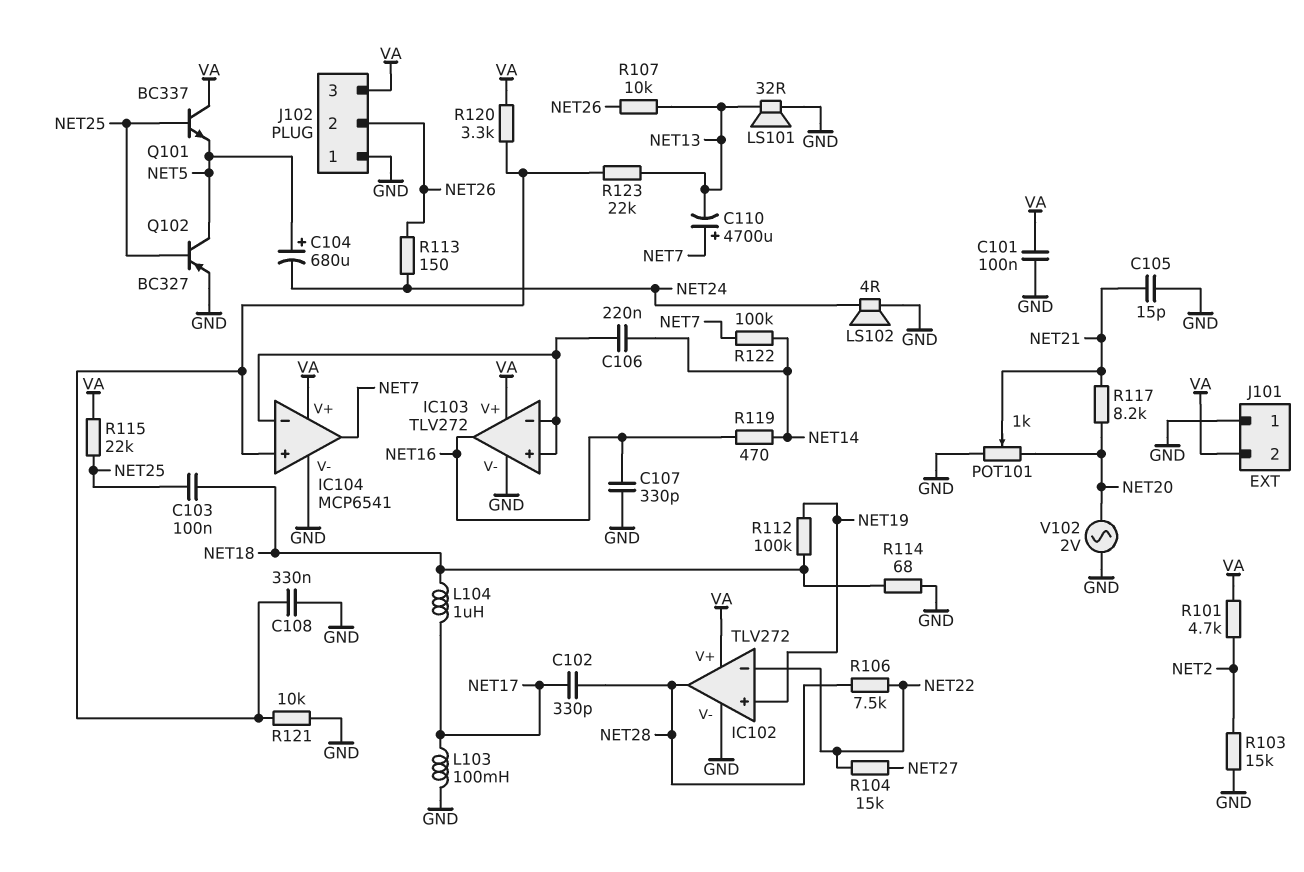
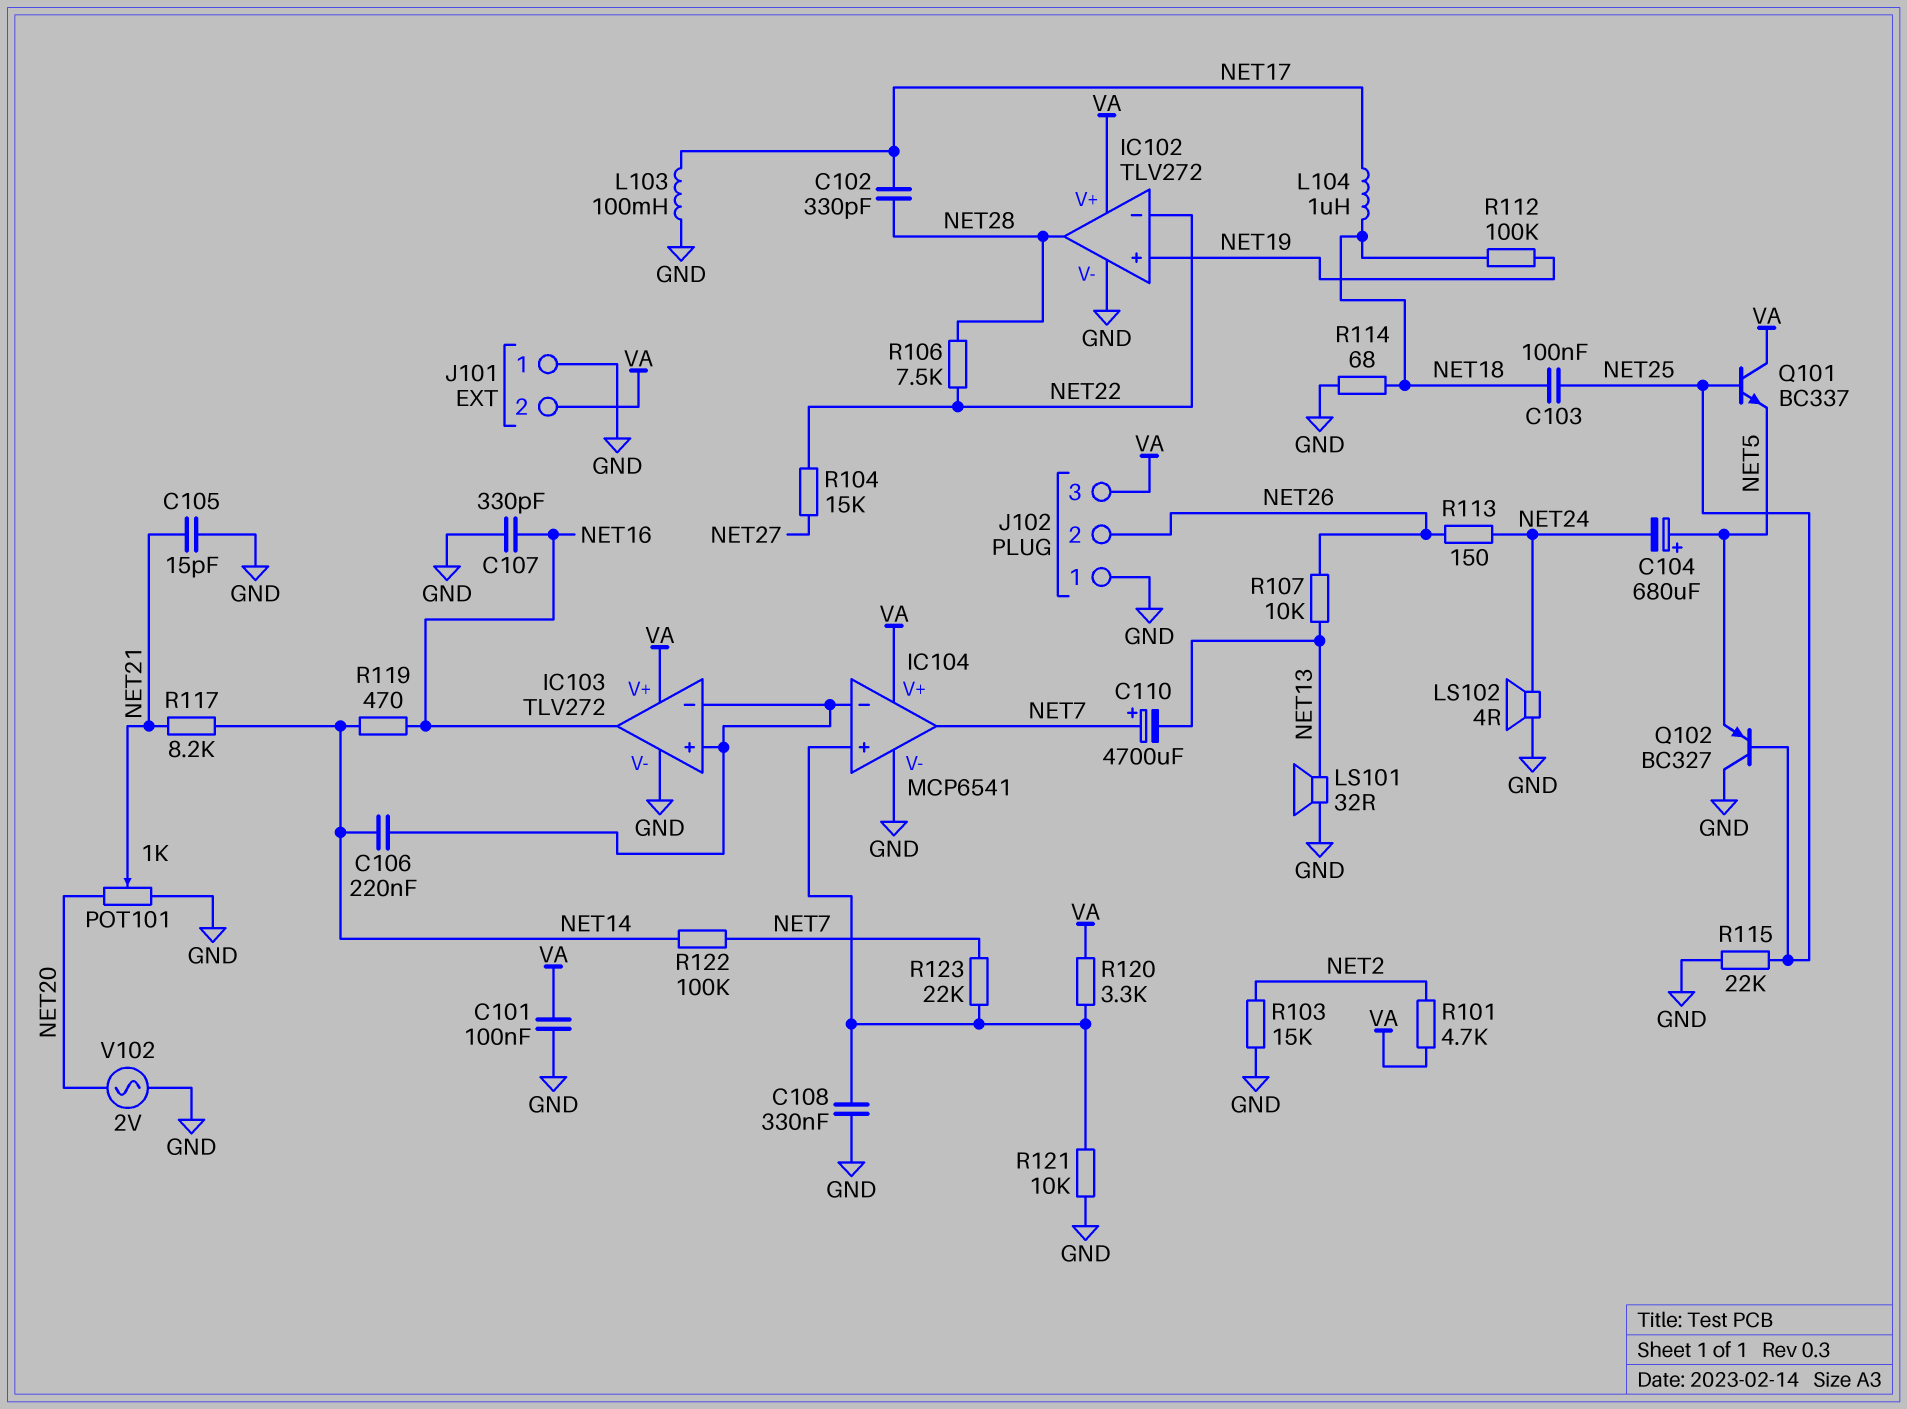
Q102: PNP BC327 (B NET25, C NET5, E GND) -> PNP BC327 (B NET25, C GND, E NET5)
R115: 22k (NET25, VA) -> 22k (GND, NET25)
R117: 8.2k (NET20, NET21) -> 8.2k (NET14, NET21)
R123: 22k (IC104/in+, NET13) -> 22k (IC104/in+, NET7)

